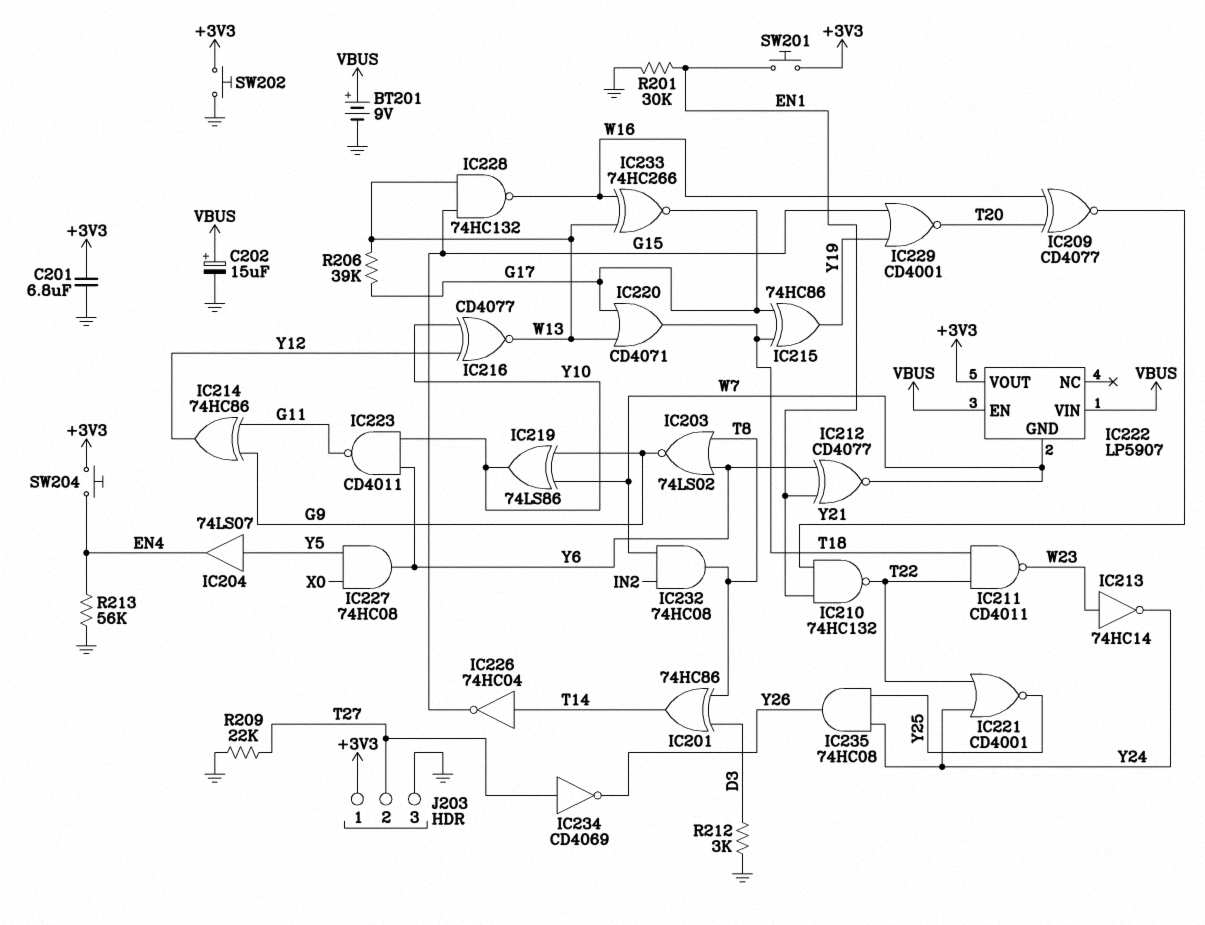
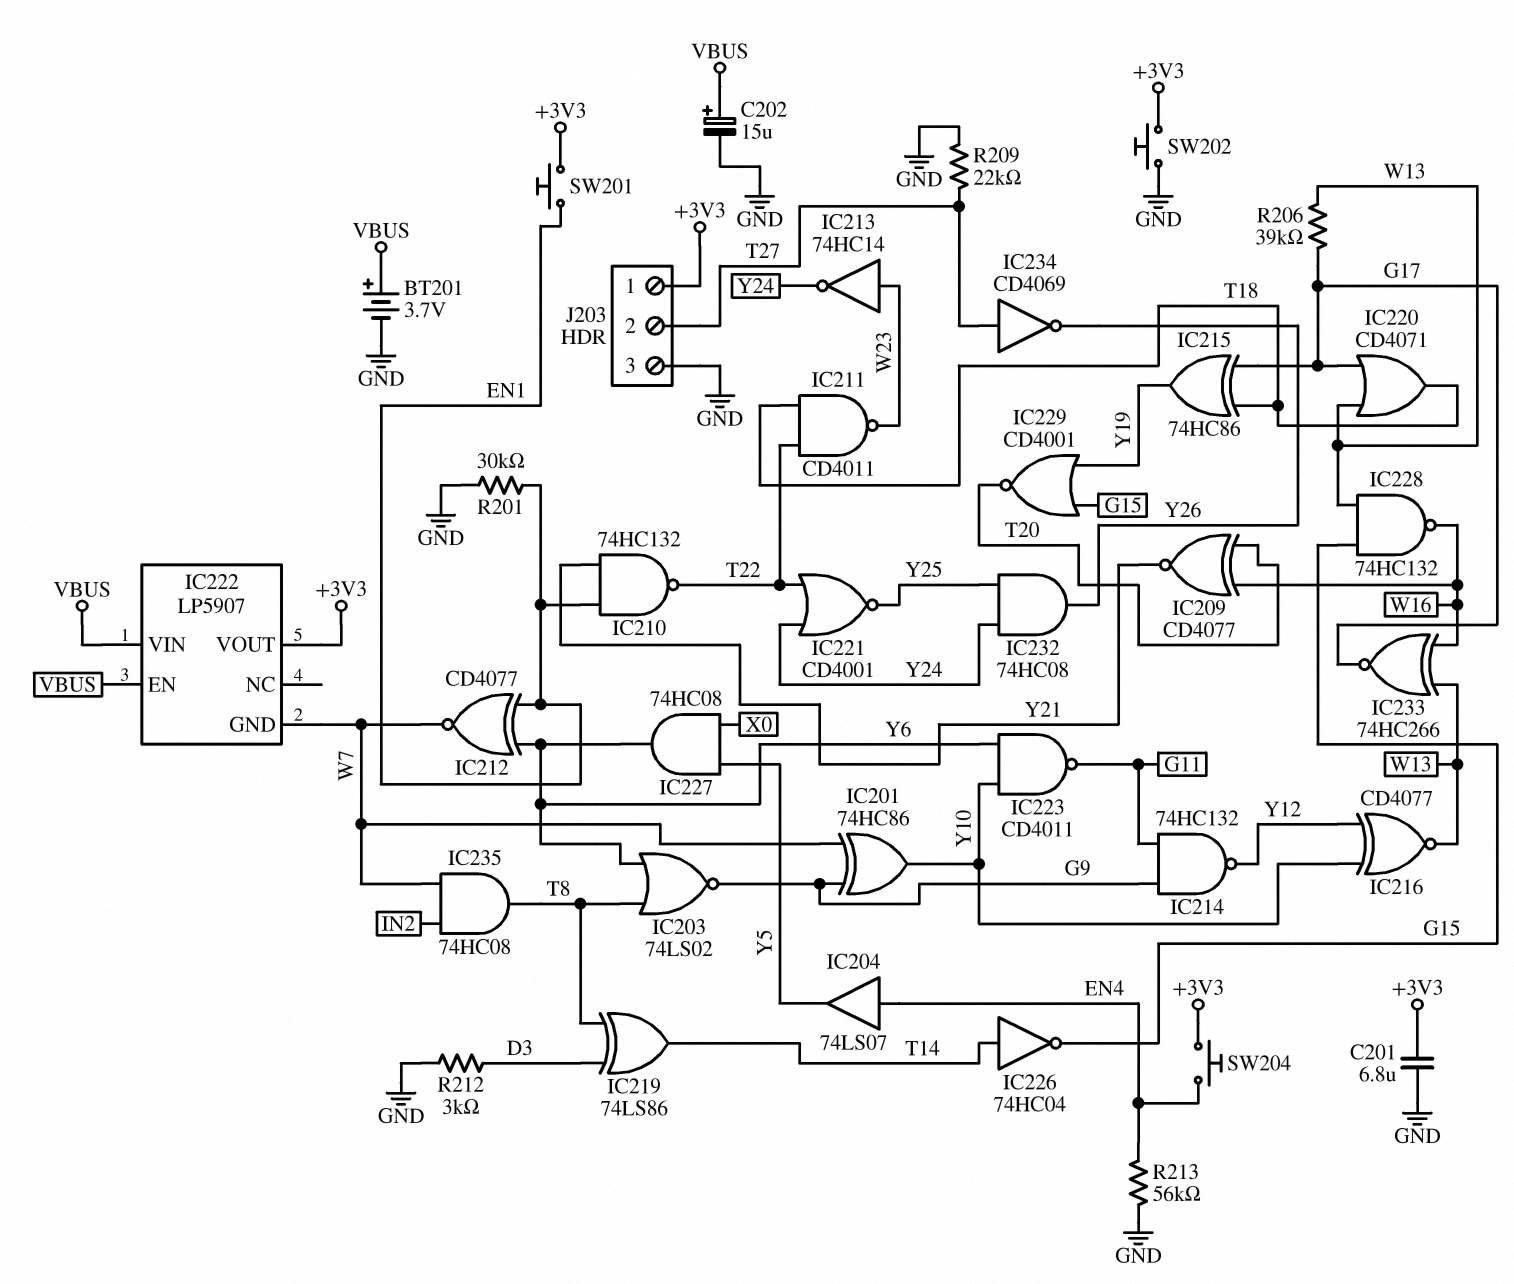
BT201: 9V (plus VBUS, minus GND) -> 3.7V (plus VBUS, minus GND)
IC201: XOR 74HC86 (in D3, in T8, out T14) -> XOR 74HC86 (in G9, in W7, out Y10)
IC204: buffer 74LS07 (in Y5, out EN4) -> buffer 74LS07 (in EN4, out Y5)
IC214: XOR 74HC86 (in G9, in G11, out Y12) -> NAND 74HC132 (in G9, in G11, out Y12)
IC219: XOR 74LS86 (in G9, in W7, out Y10) -> XOR 74LS86 (in D3, in T8, out T14)
IC232: AND 74HC08 (in IN2, in W7, out T8) -> AND 74HC08 (in Y24, in Y25, out Y26)
IC235: AND 74HC08 (in Y24, in Y25, out Y26) -> AND 74HC08 (in IN2, in W7, out T8)

